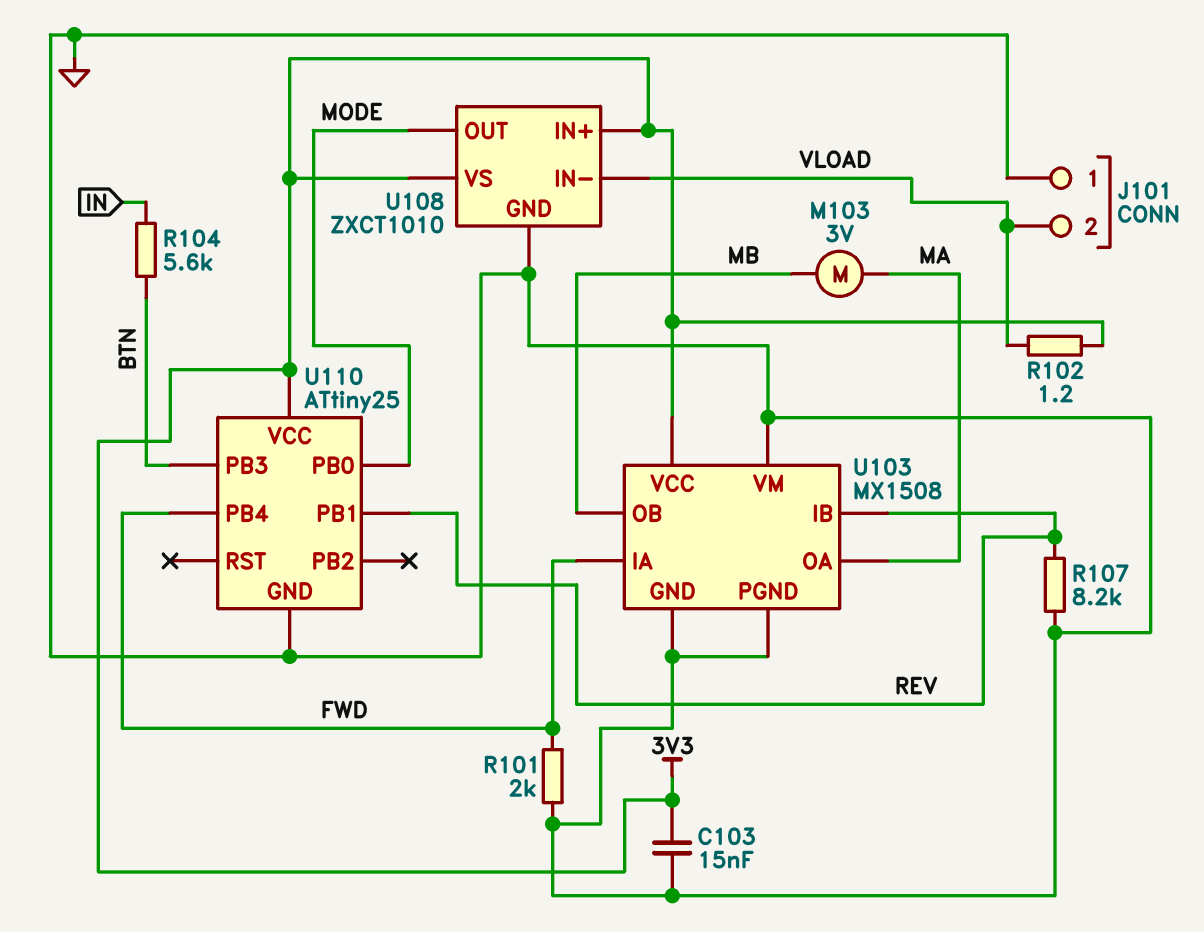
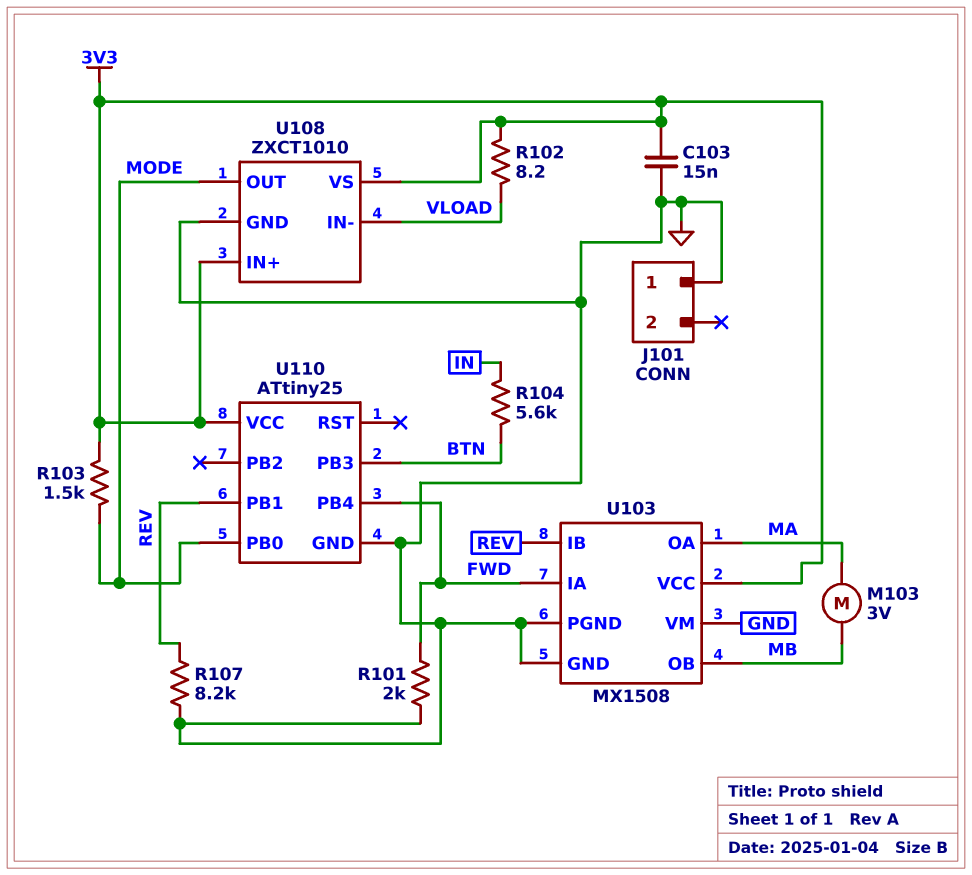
J101 pin 2: VLOAD -> none
R102: 1.2 (3V3, VLOAD) -> 8.2 (3V3, VLOAD)
R103: none -> 1.5k (3V3, MODE)

